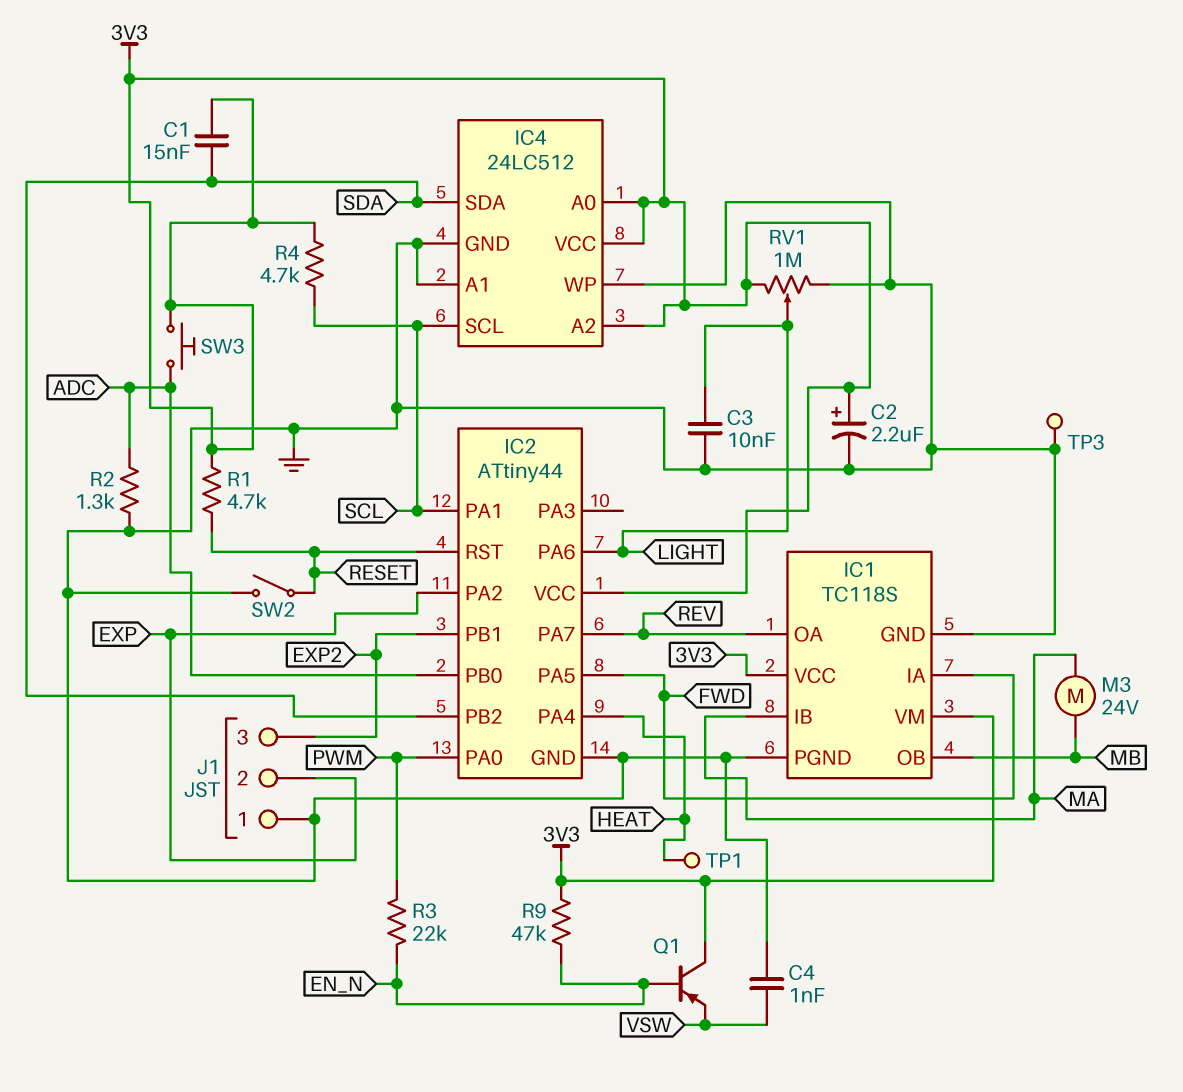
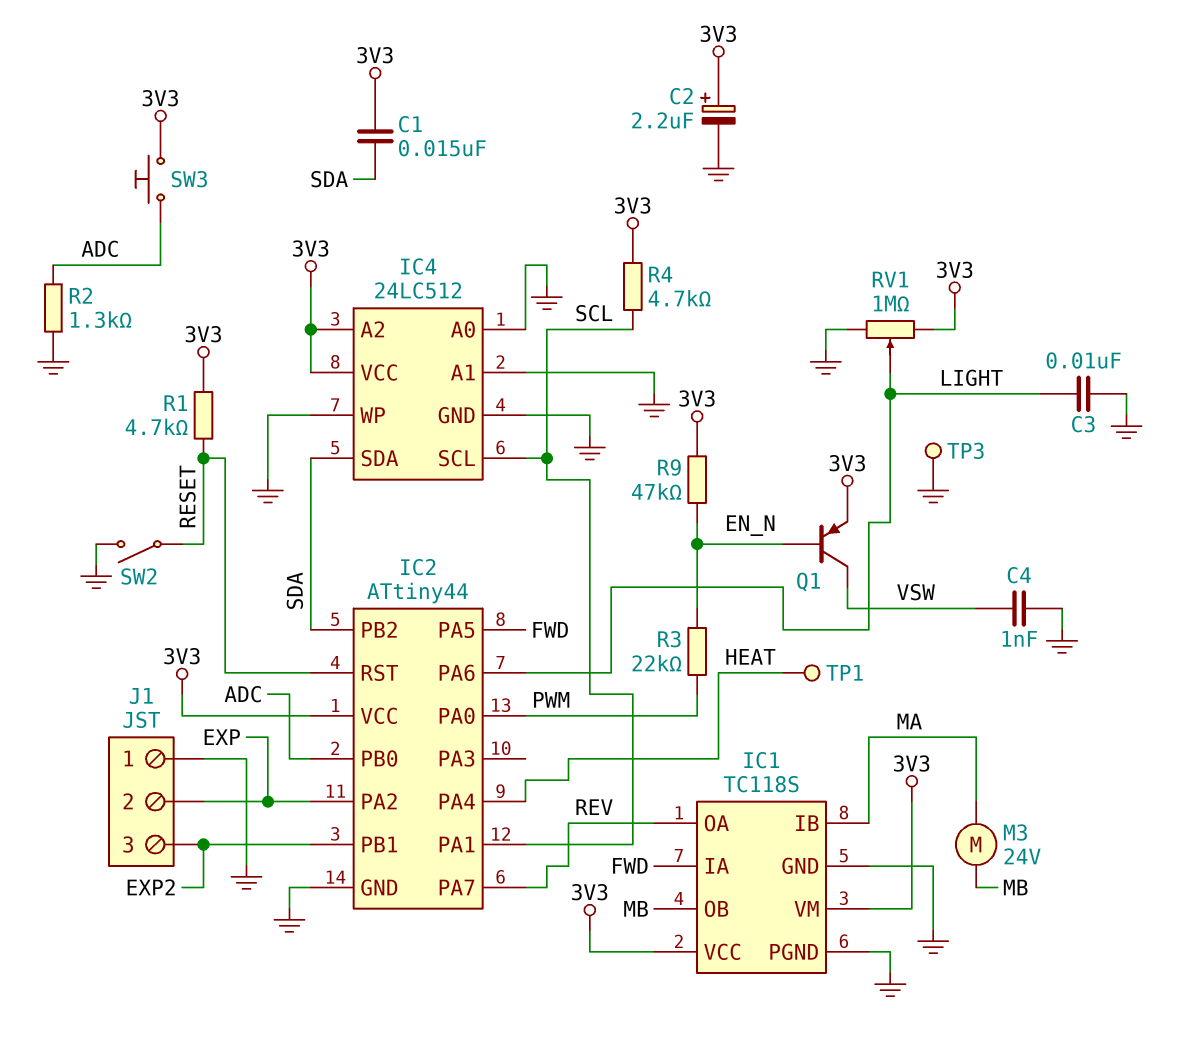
IC4 pin A0: 3V3 -> GND
Q1: PNP (B EN_N, C 3V3, E VSW) -> PNP (B EN_N, C VSW, E 3V3)

